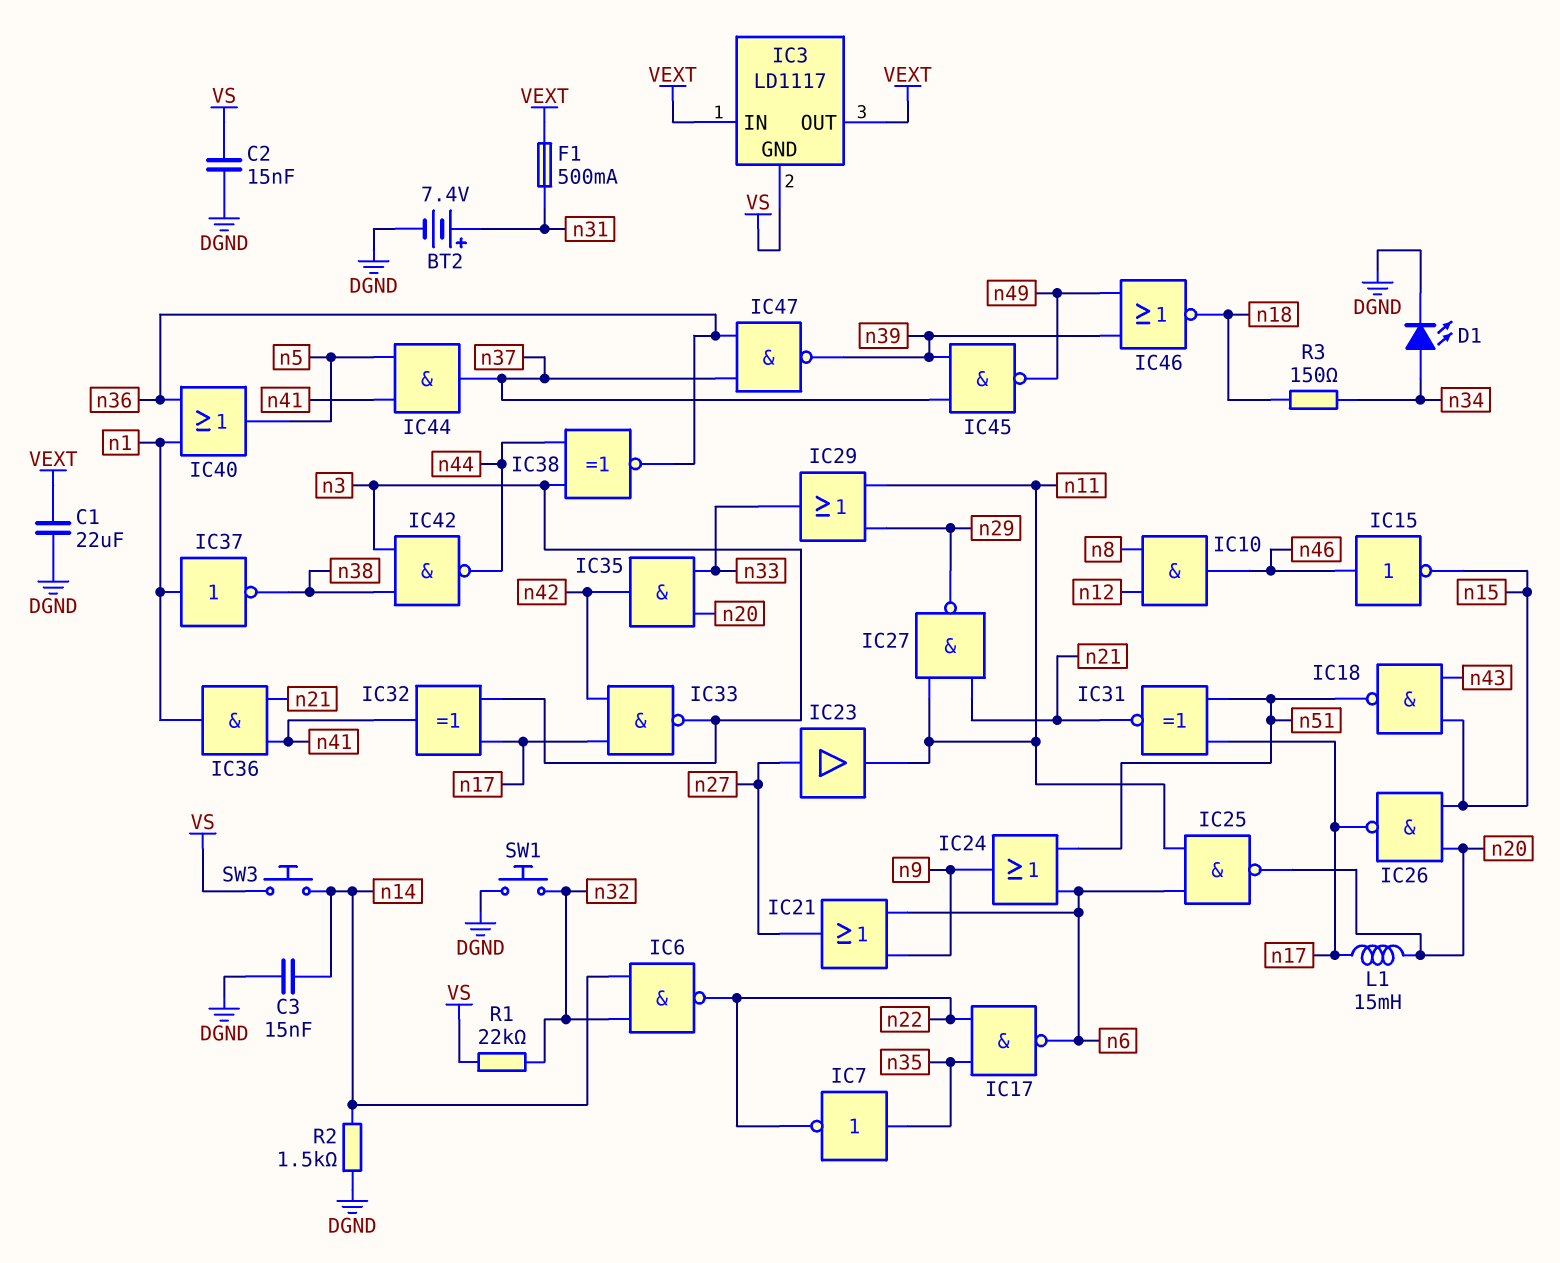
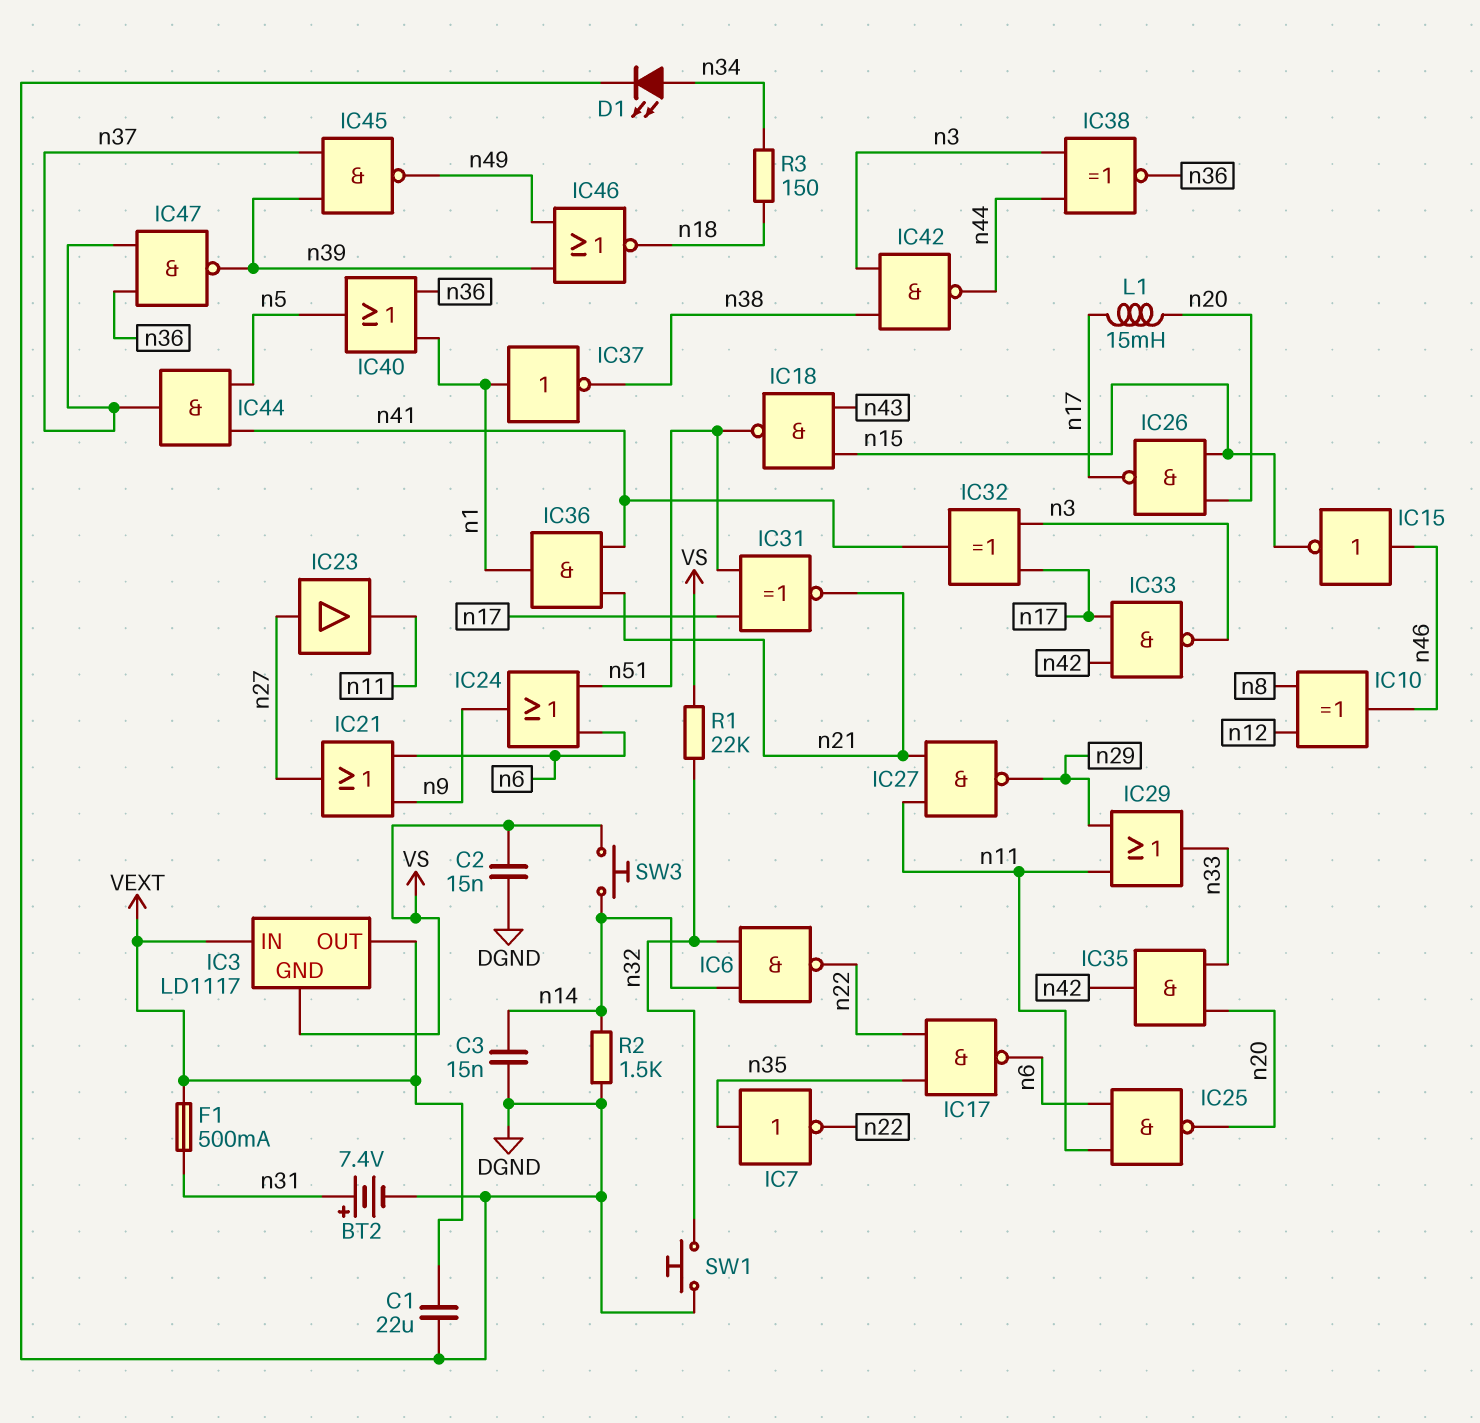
IC10: AND (in n8, in n12, out n46) -> XOR (in n8, in n12, out n46)

